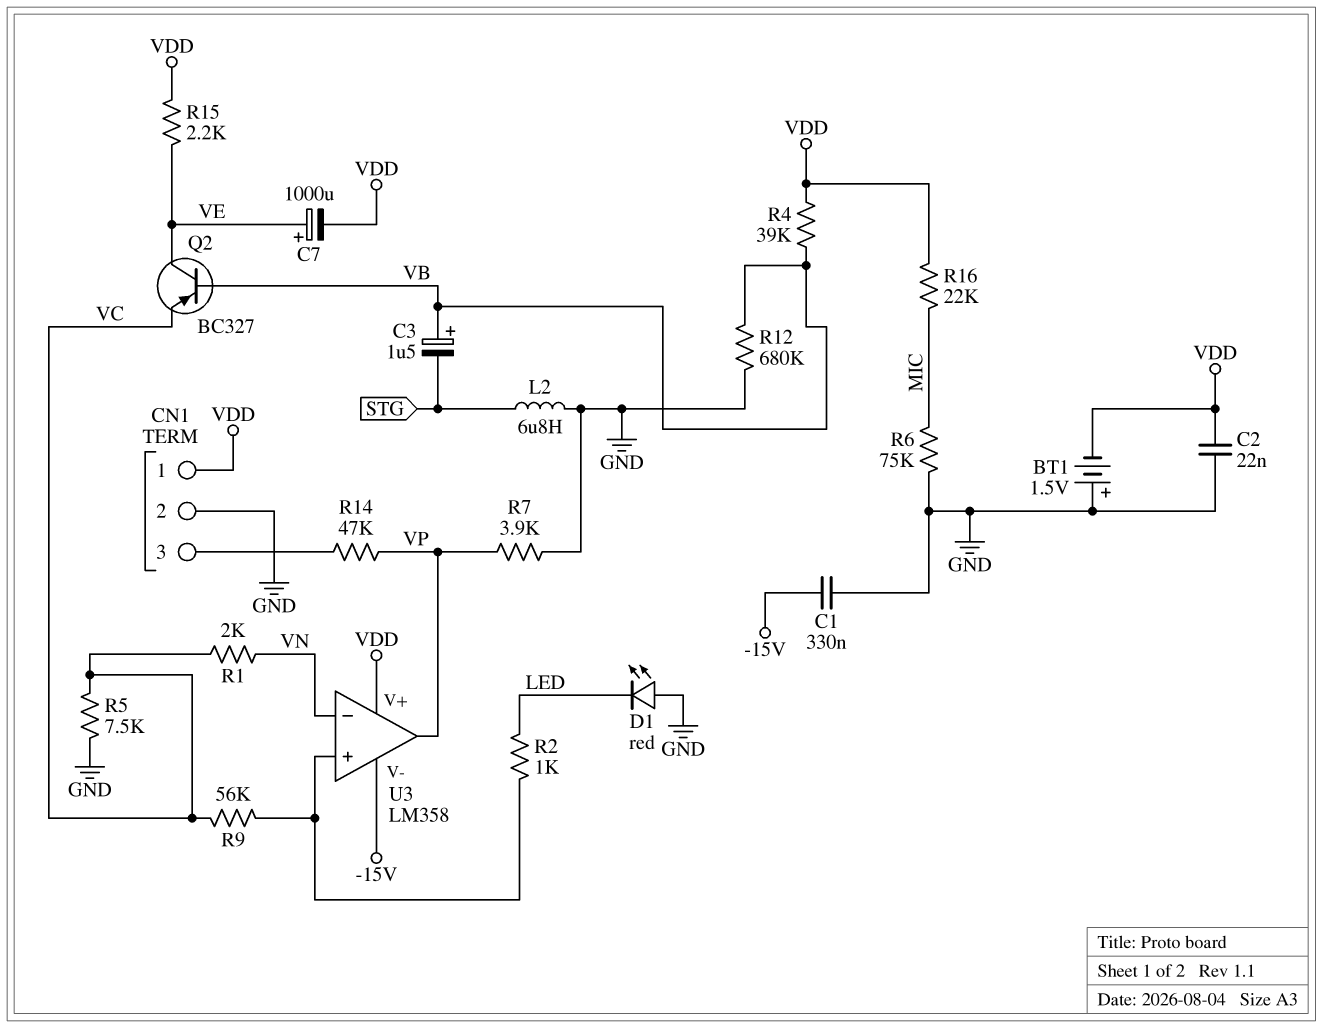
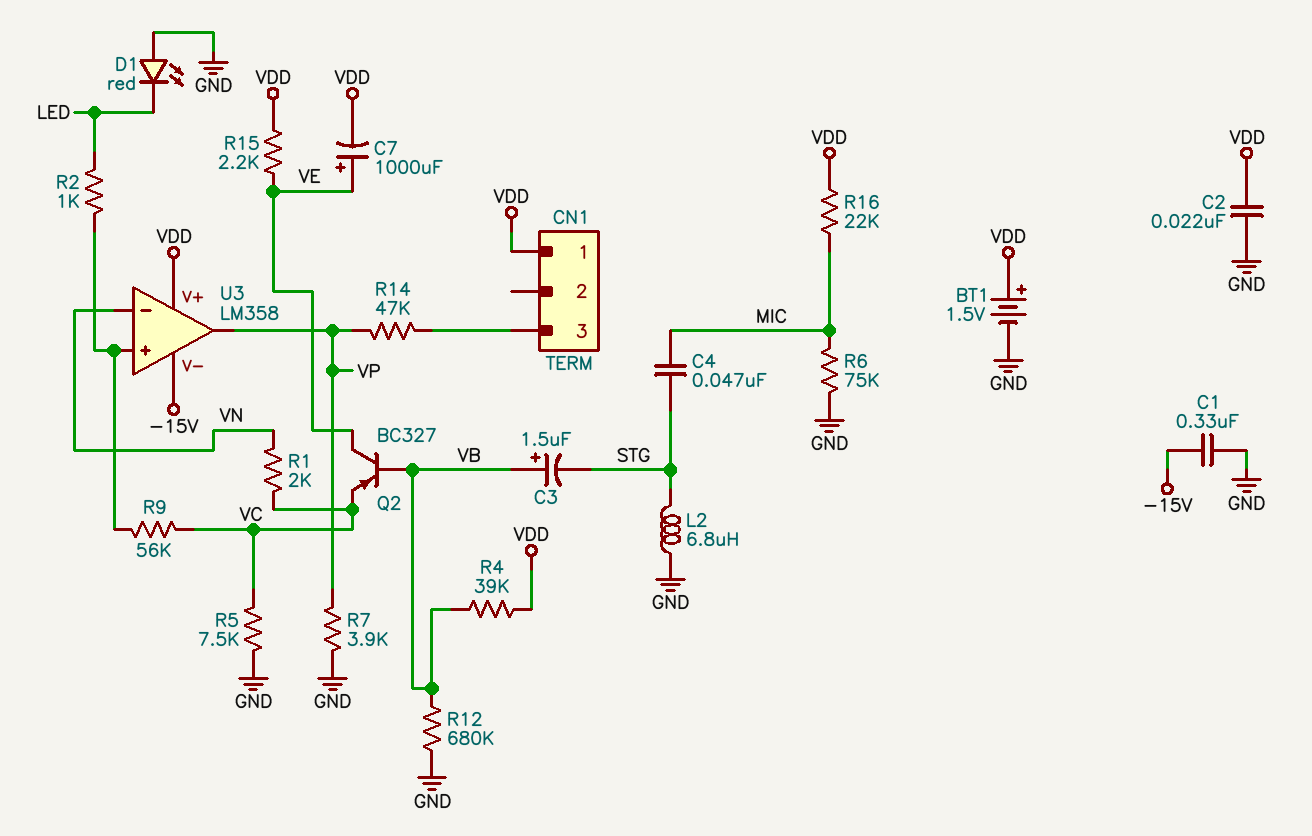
BT1: 1.5V (plus GND, minus VDD) -> 1.5V (plus VDD, minus GND)
C4: none -> 47nF (MIC, STG)
CN1 pin 2: GND -> none

